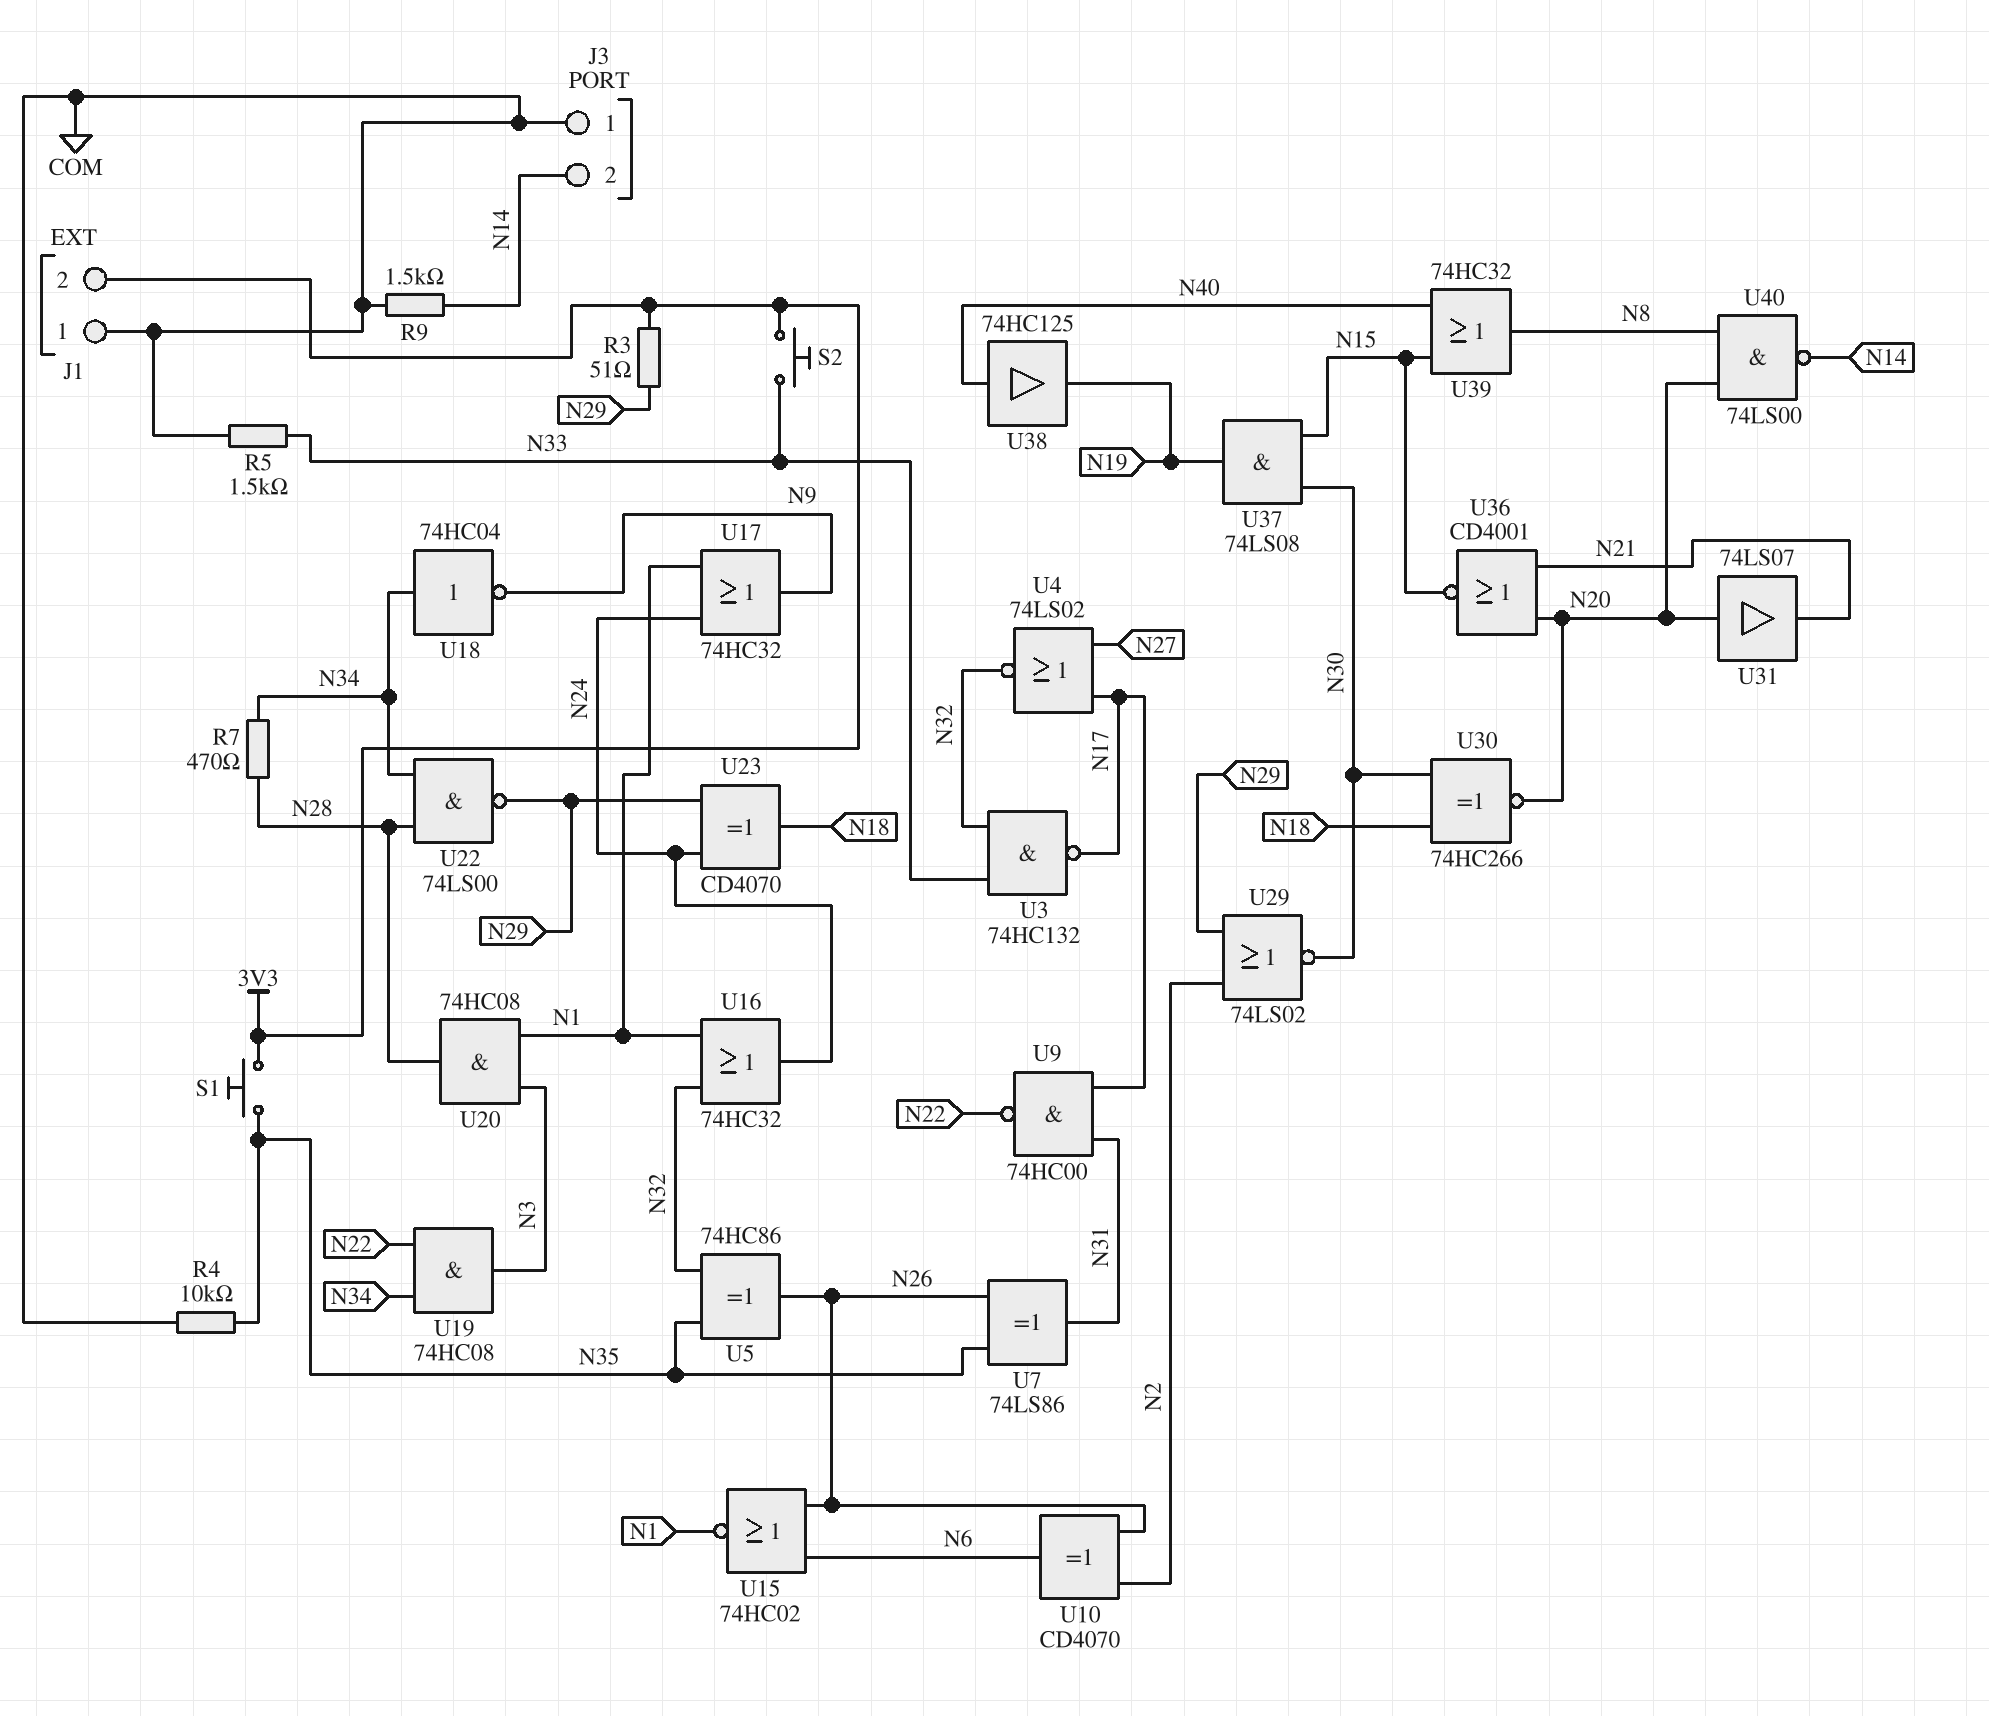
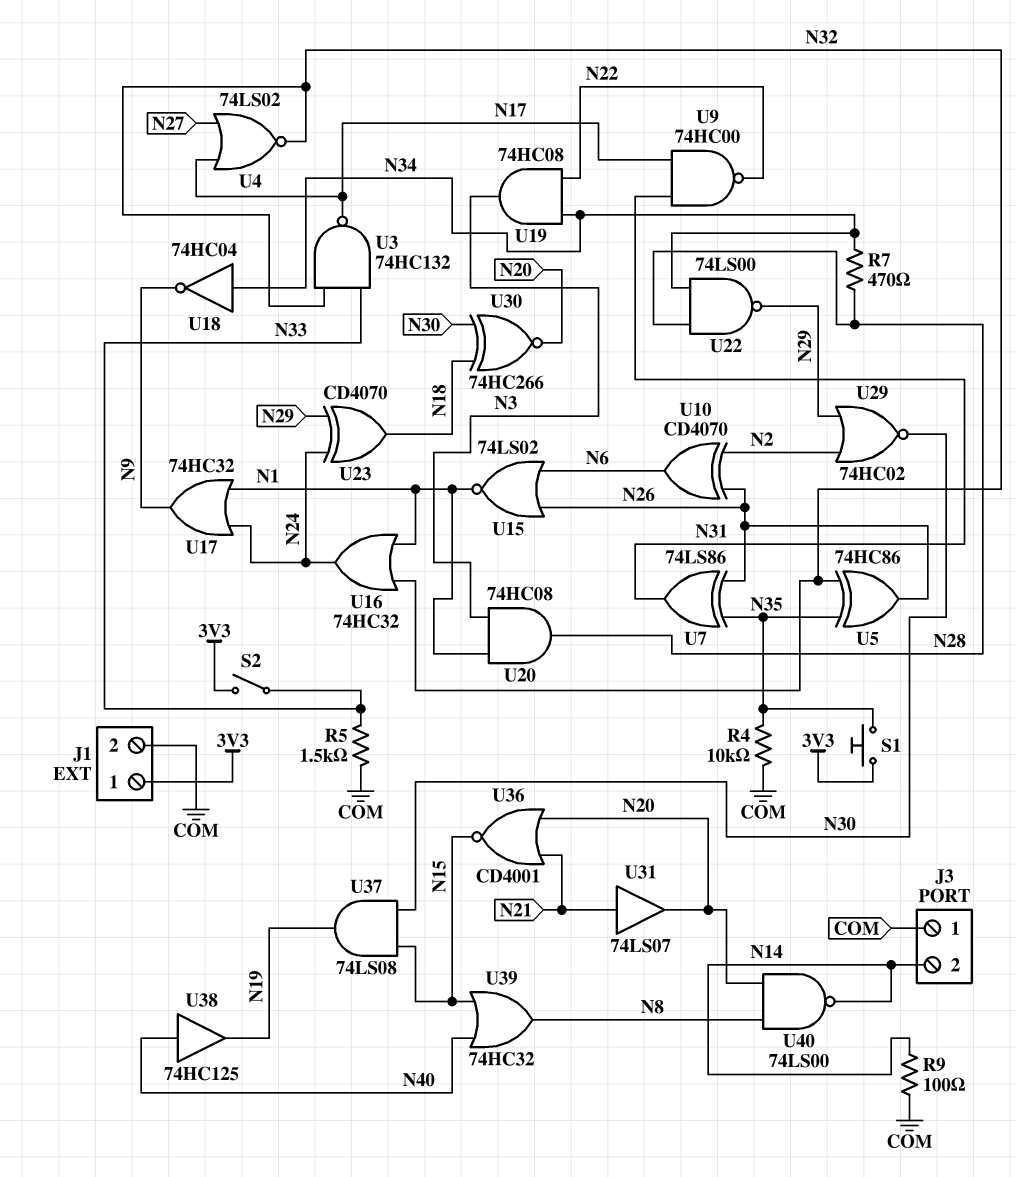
J1 pin 1: COM -> 3V3
J1 pin 2: 3V3 -> COM
R3: 51 (3V3, N29) -> none
R9: 1.5k (COM, N14) -> 100 (COM, N14)
S2: button (3V3, N33) -> switch (3V3, N33)
U15: NOR 74HC02 (in N6, in N26, out N1) -> NOR 74LS02 (in N6, in N26, out N1)
U29: NOR 74LS02 (in N2, in N29, out N30) -> NOR 74HC02 (in N2, in N29, out N30)
U31: buffer 74LS07 (in N20, out N21) -> buffer 74LS07 (in N21, out N20)

